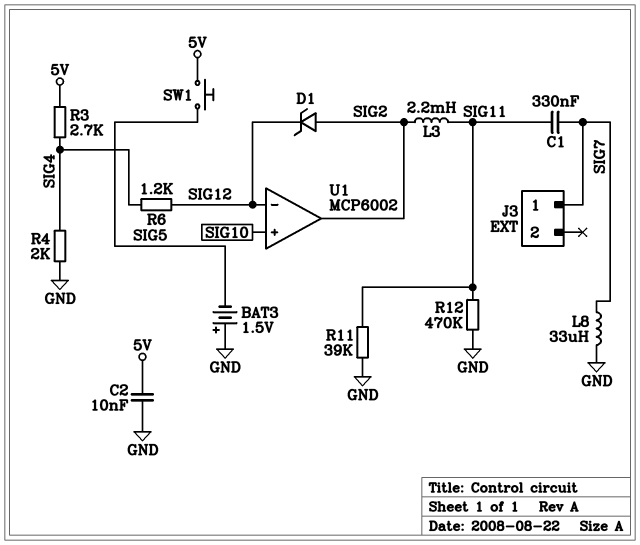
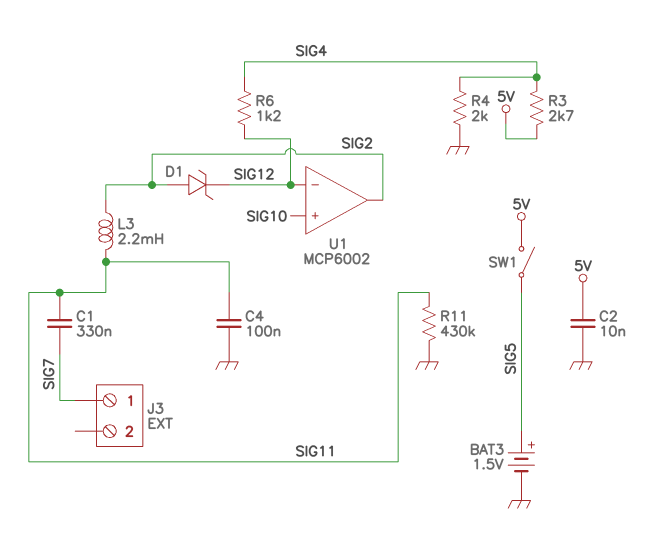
BAT3: 1.5V (plus GND, minus SIG5) -> 1.5V (plus SIG5, minus GND)
C4: none -> 100nF (GND, SIG11)
L8: 33uH (GND, SIG7) -> none
R11: 39k (GND, SIG11) -> 430k (GND, SIG11)
R12: 470k (GND, SIG11) -> none
SW1: button (5V, SIG5) -> switch (5V, SIG5)

